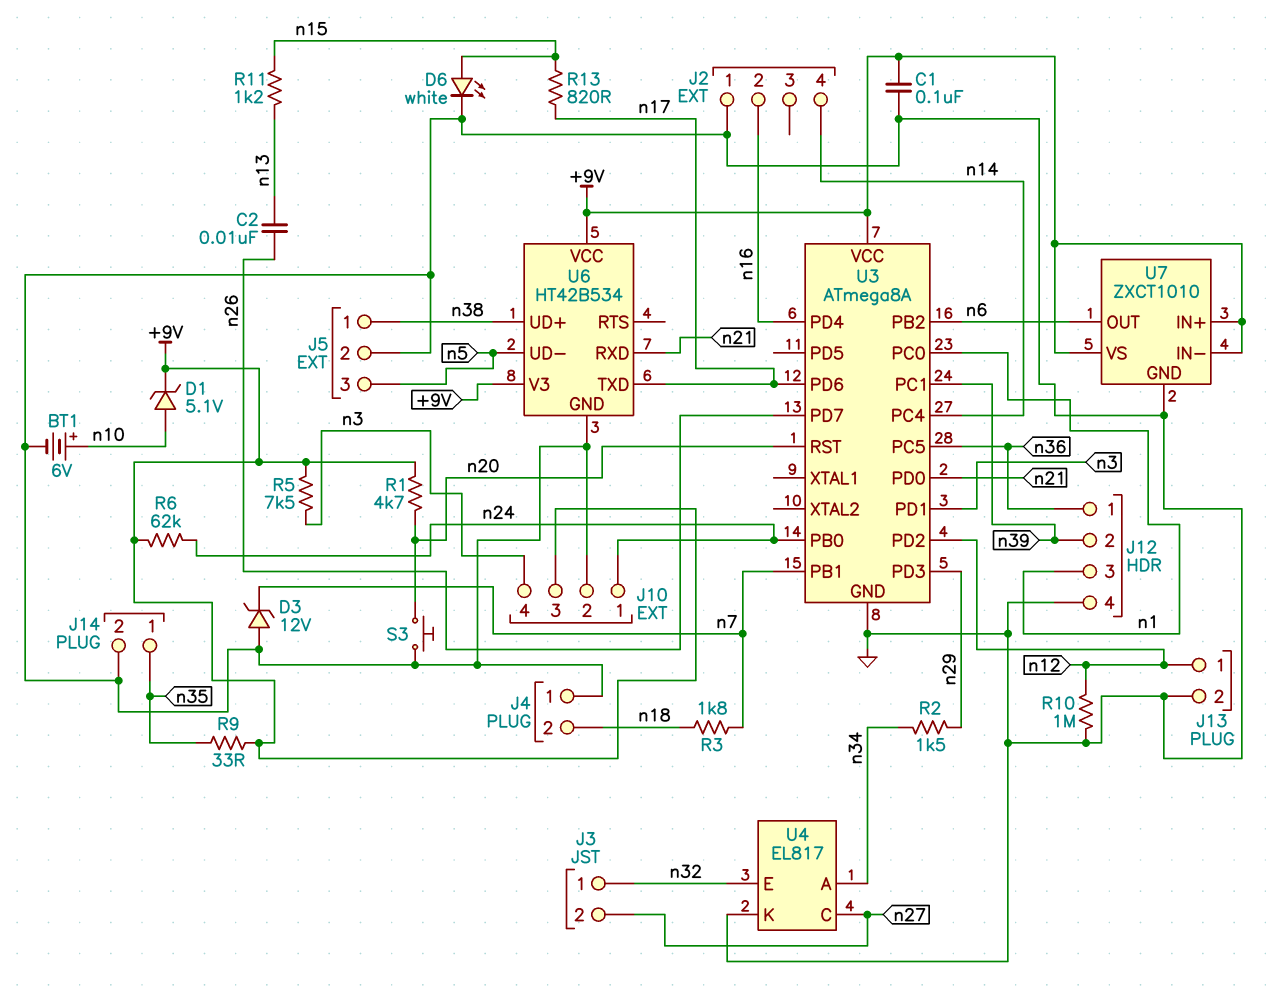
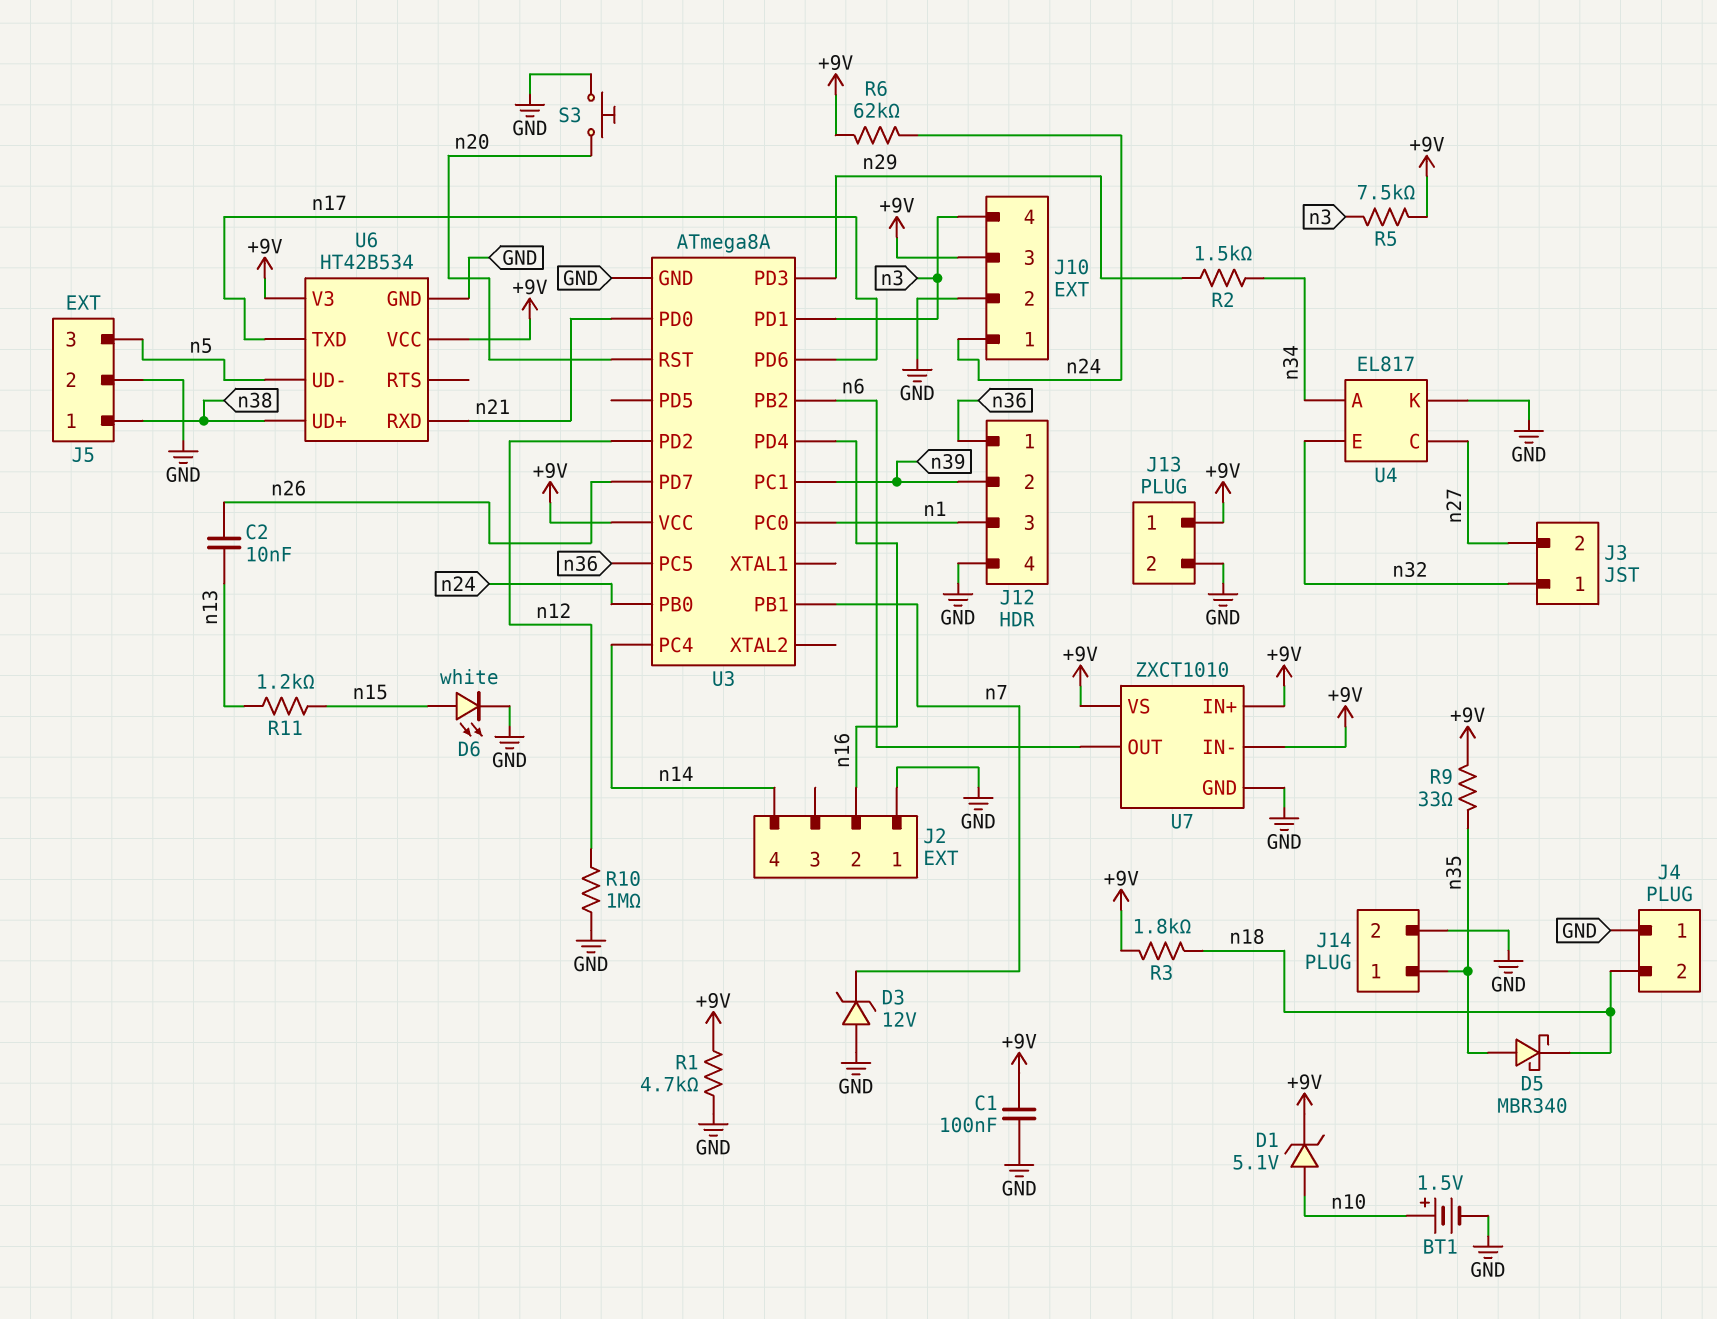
BT1: 6V (plus n10, minus GND) -> 1.5V (plus n10, minus GND)
D5: none -> schottky MBR340 (A n35, K n18)
J13 pin 1: n12 -> +9V
R1: 4.7k (+9V, n20) -> 4.7k (+9V, GND)
R3: 1.8k (n7, n18) -> 1.8k (+9V, n18)
R13: 820 (n15, n17) -> none

